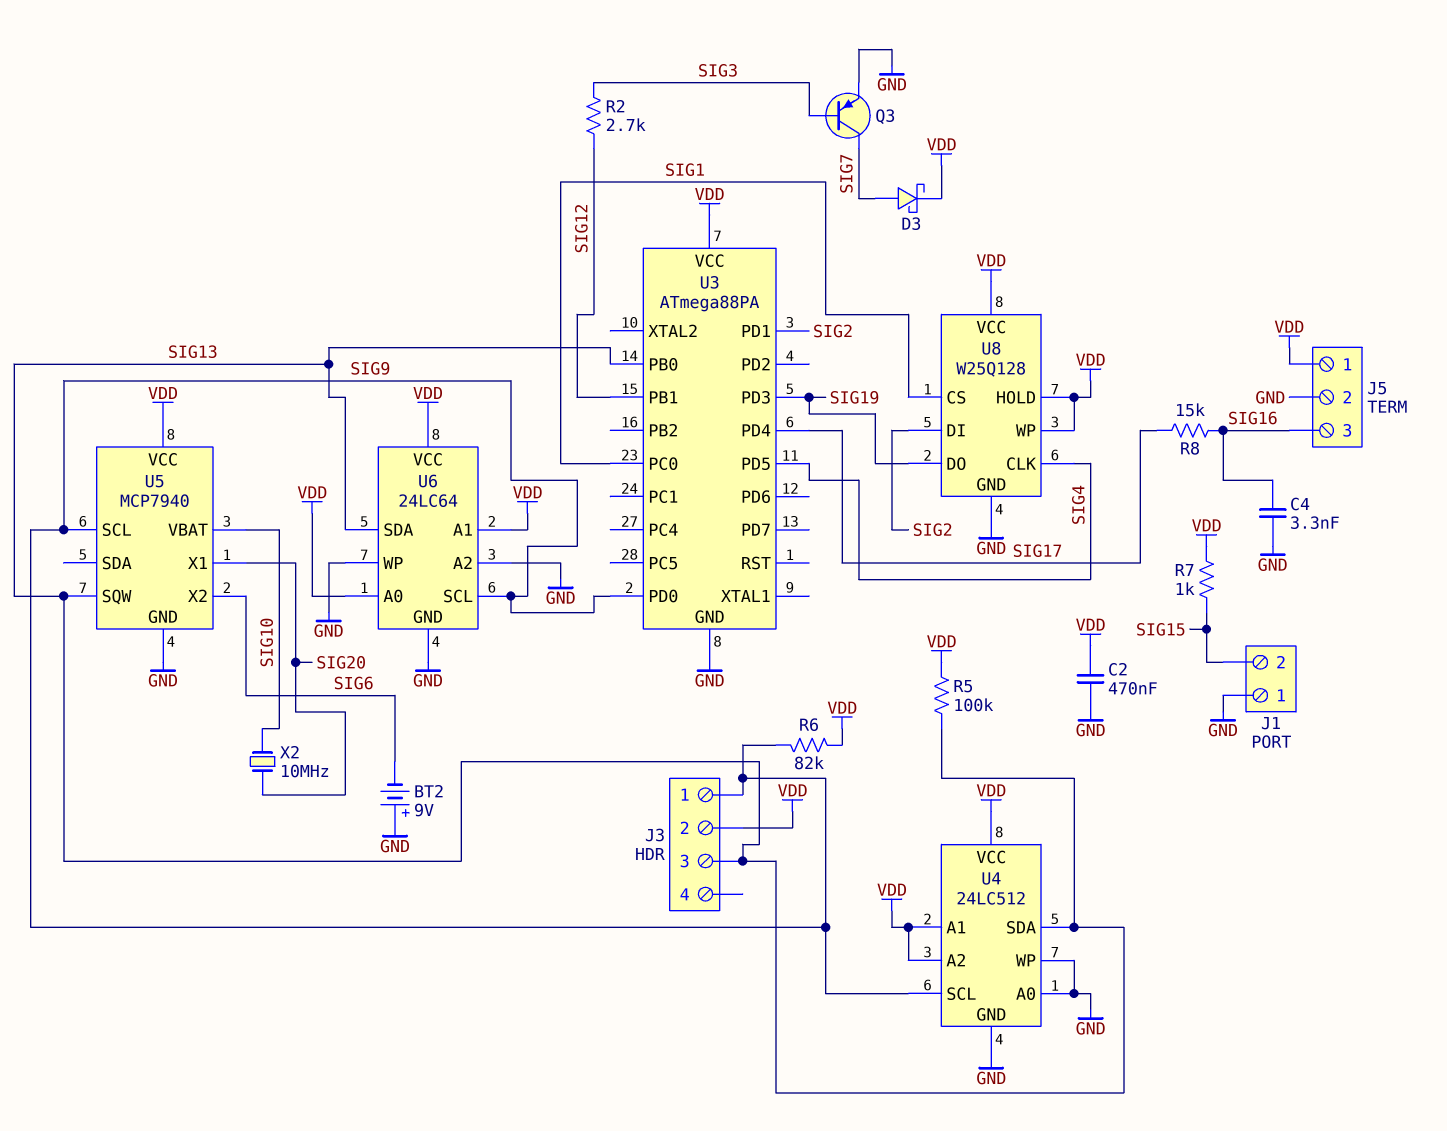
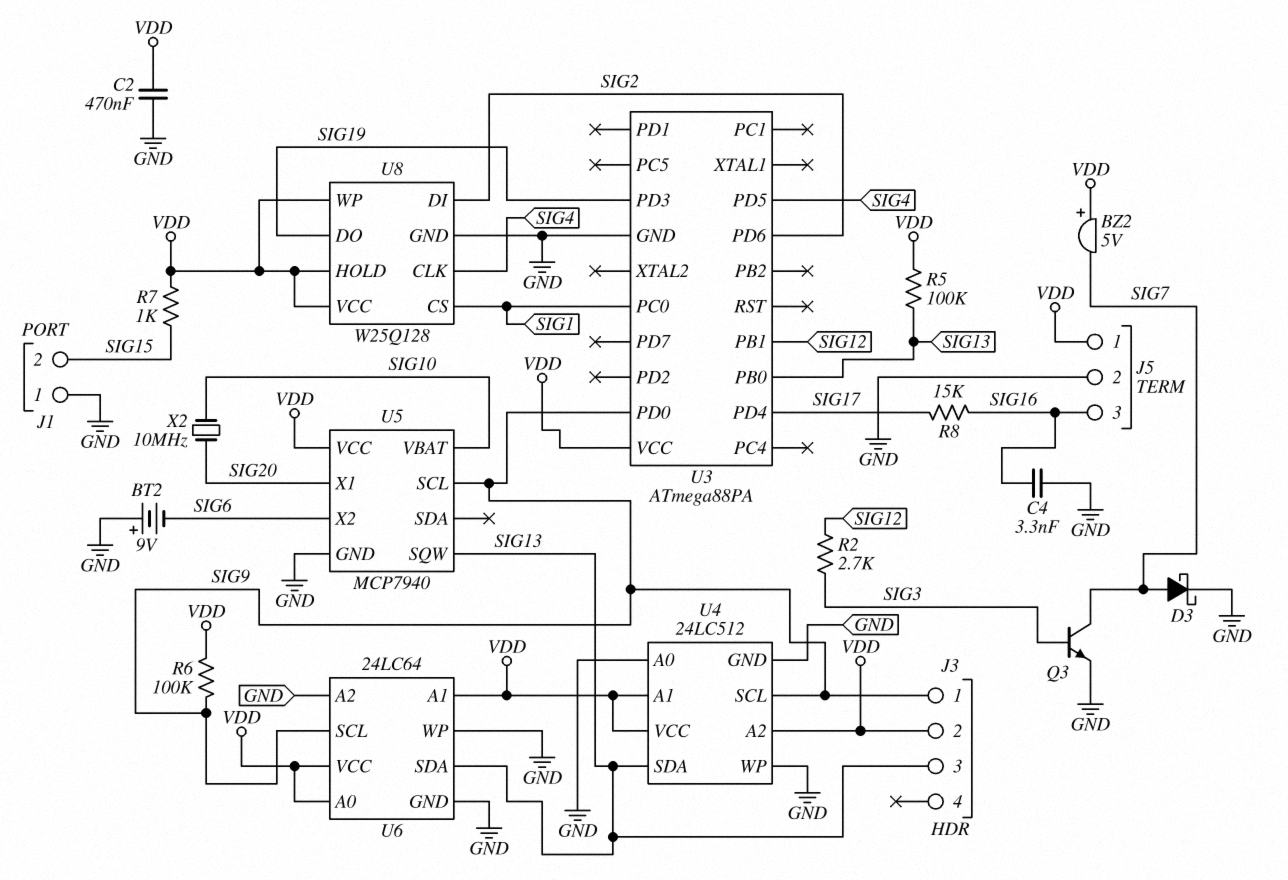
BZ2: none -> buzzer 5V (plus VDD, minus SIG7)
D3: schottky (A SIG7, K VDD) -> schottky (A SIG7, K GND)
Q3: PNP (B SIG3, C SIG7, E GND) -> NPN (B SIG3, C SIG7, E GND)
R6: 82k (SIG9, VDD) -> 100k (SIG9, VDD)
U3 pin PD1: SIG2 -> none
U3 pin PD6: none -> SIG2

